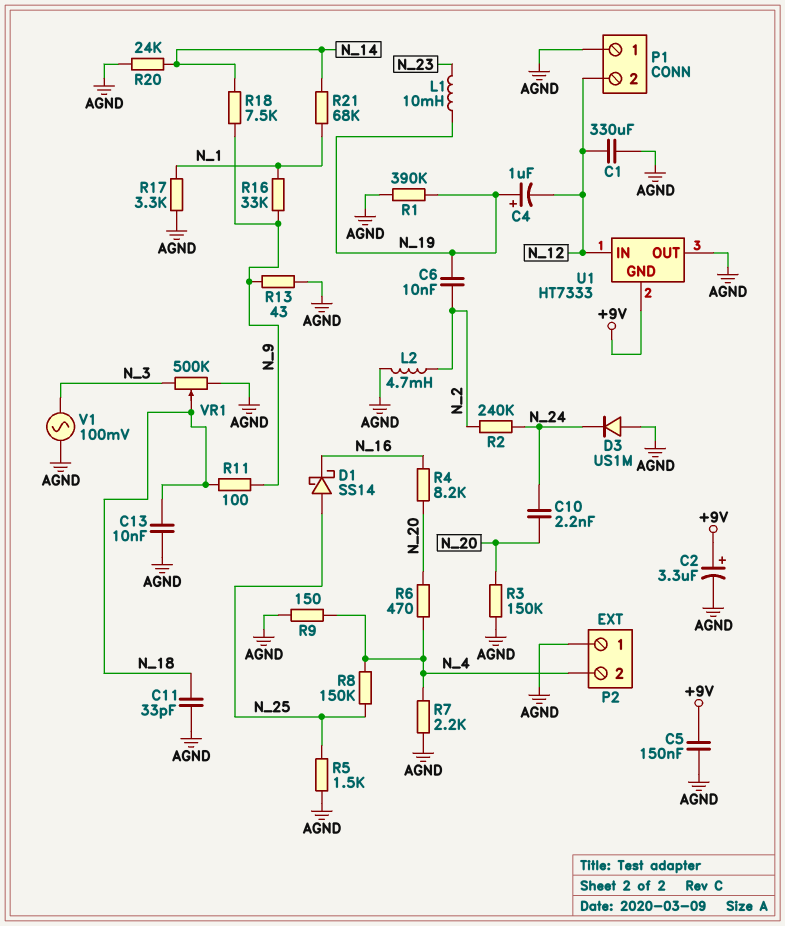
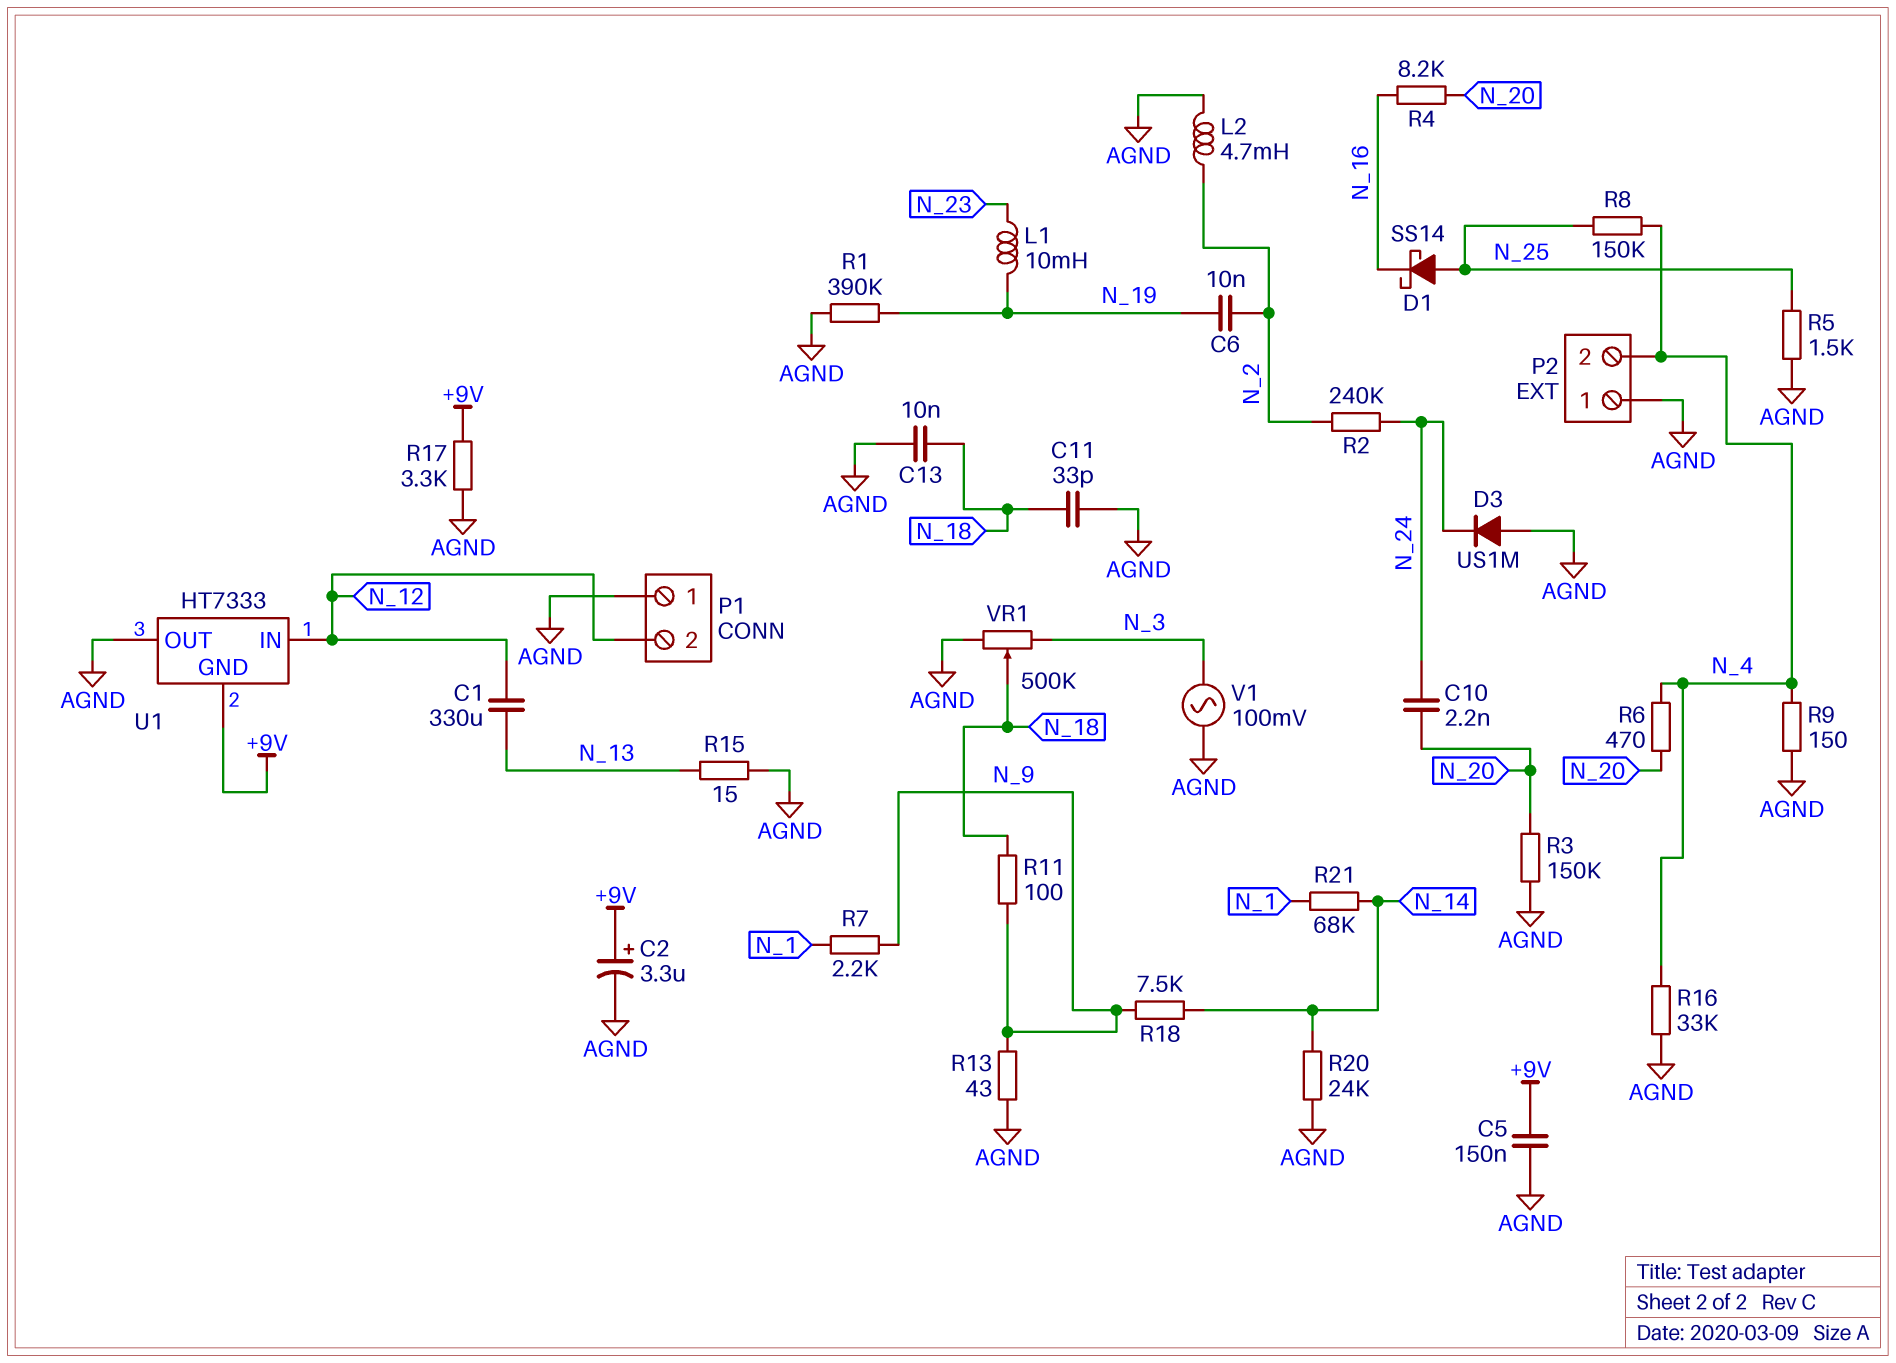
C1: 330uF (AGND, N_12) -> 330uF (N_12, N_13)
C4: 1uF (plus N_19, minus N_12) -> none
R7: 2.2k (AGND, N_4) -> 2.2k (N_1, N_9)
R15: none -> 15 (AGND, N_13)
R16: 33k (N_1, N_9) -> 33k (AGND, N_4)
R17: 3.3k (AGND, N_1) -> 3.3k (+9V, AGND)

